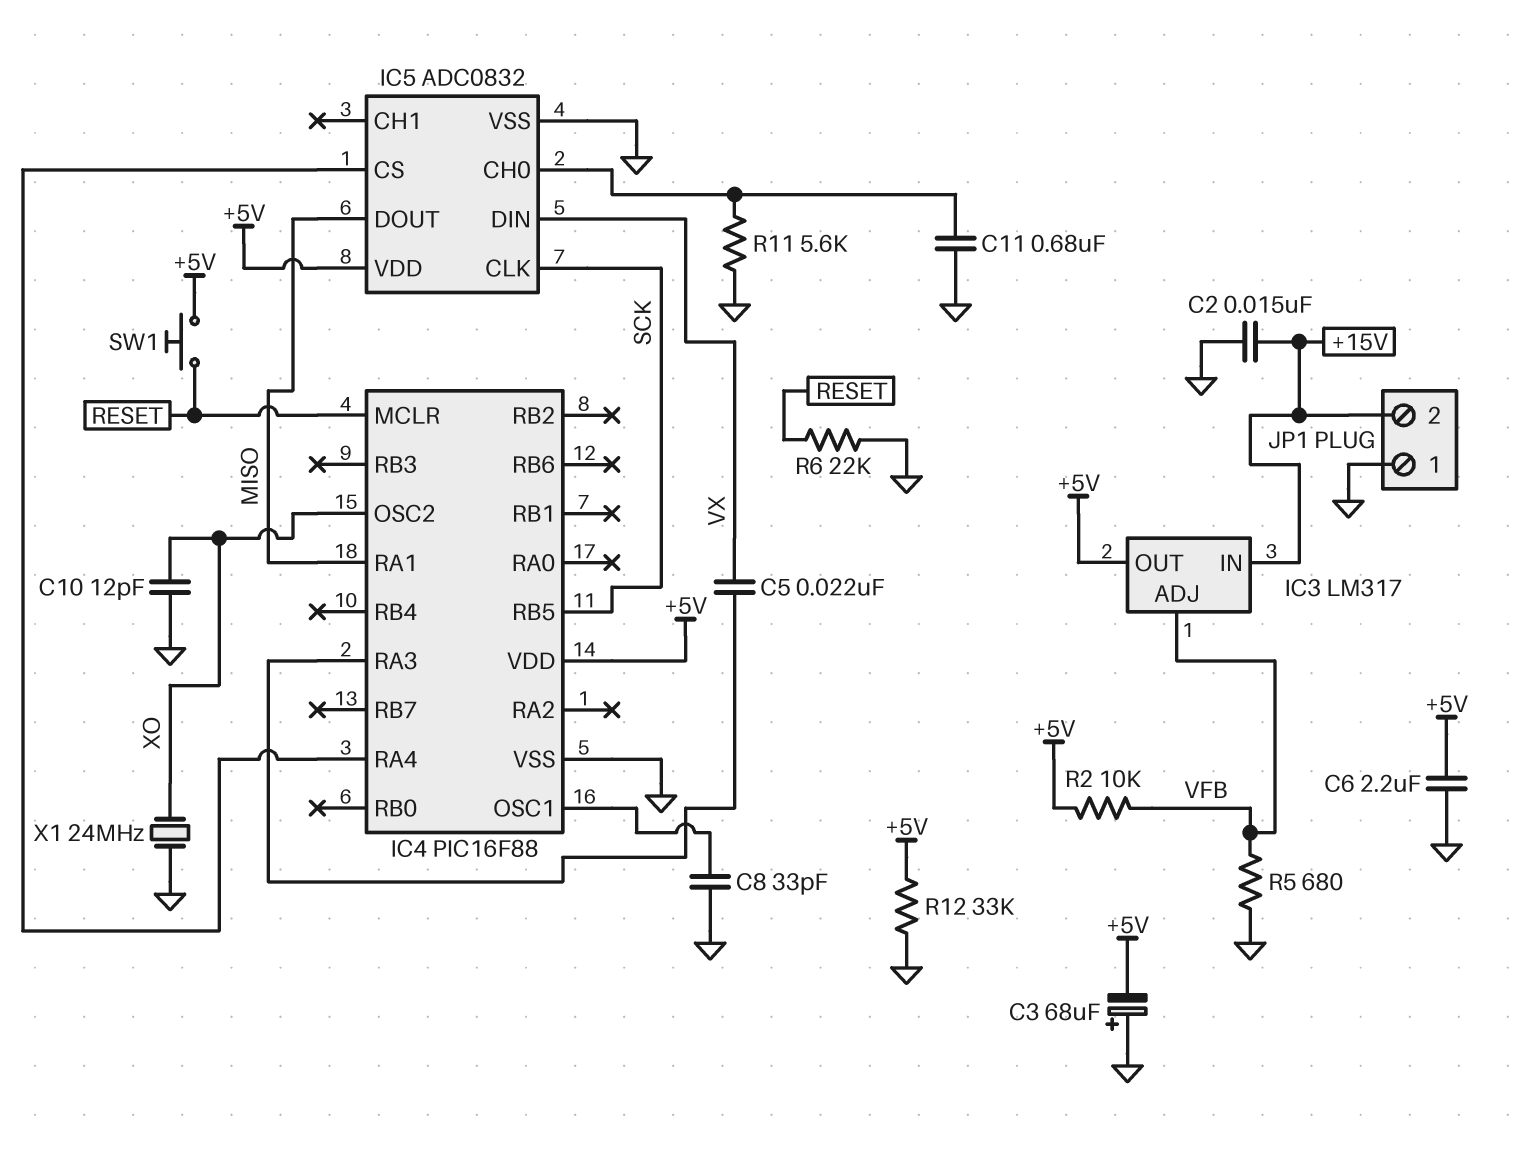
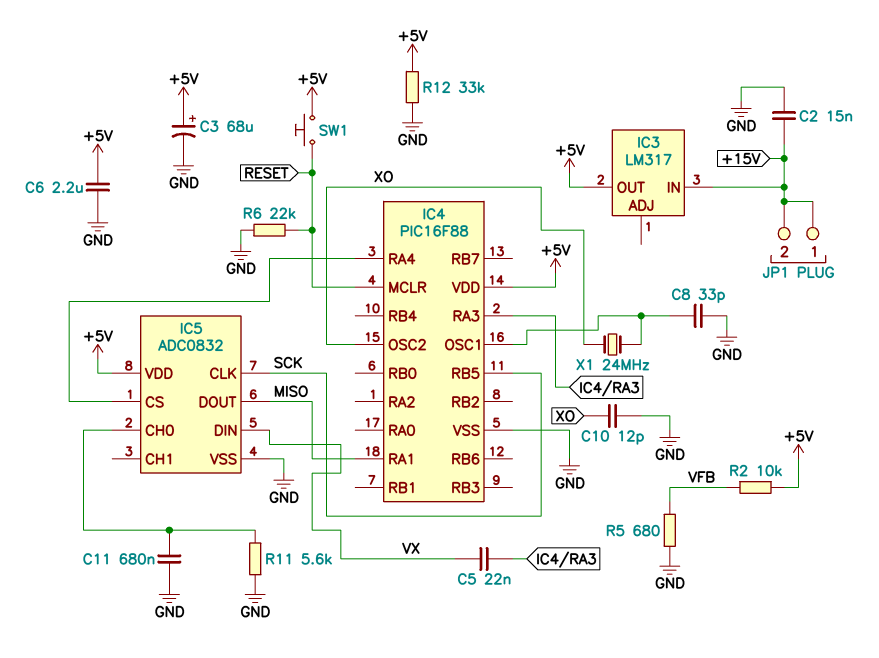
C3: 68uF (plus GND, minus +5V) -> 68uF (plus +5V, minus GND)
IC3 pin ADJ: VFB -> none
JP1 pin 1: GND -> +15V
X1: 24MHz (GND, XO) -> 24MHz (IC4/OSC1, XO)

